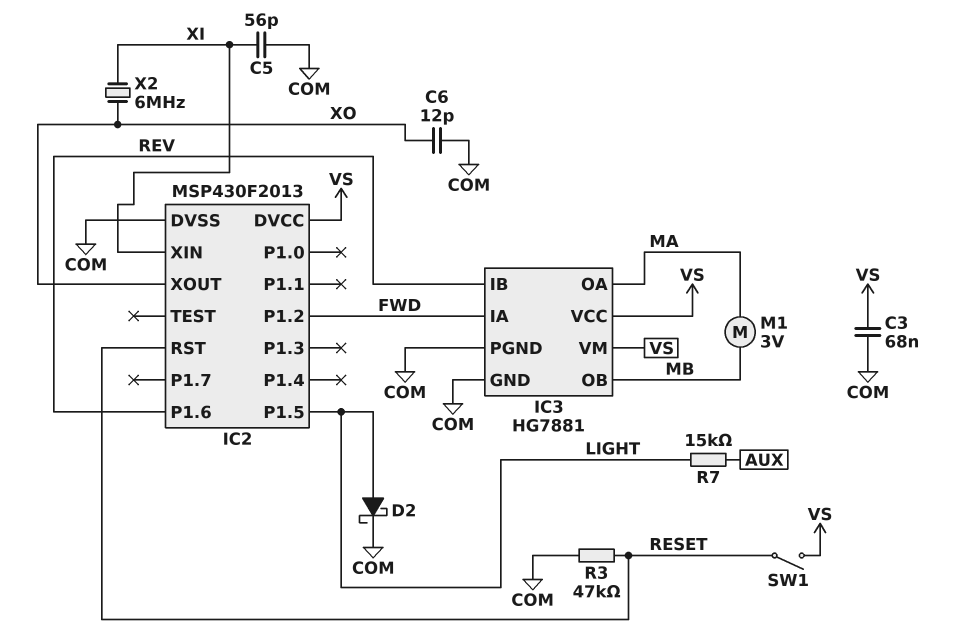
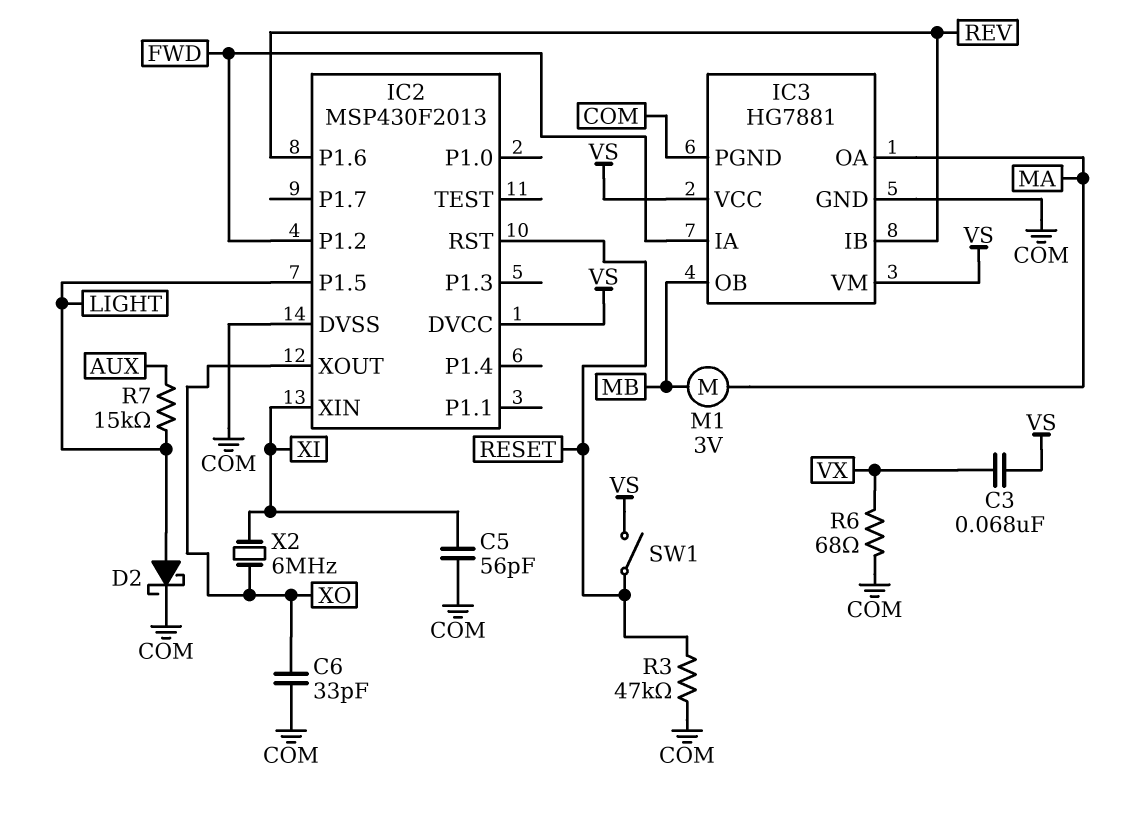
C3: 68nF (COM, VS) -> 68nF (VS, VX)
C6: 12pF (COM, XO) -> 33pF (COM, XO)
R6: none -> 68 (COM, VX)

